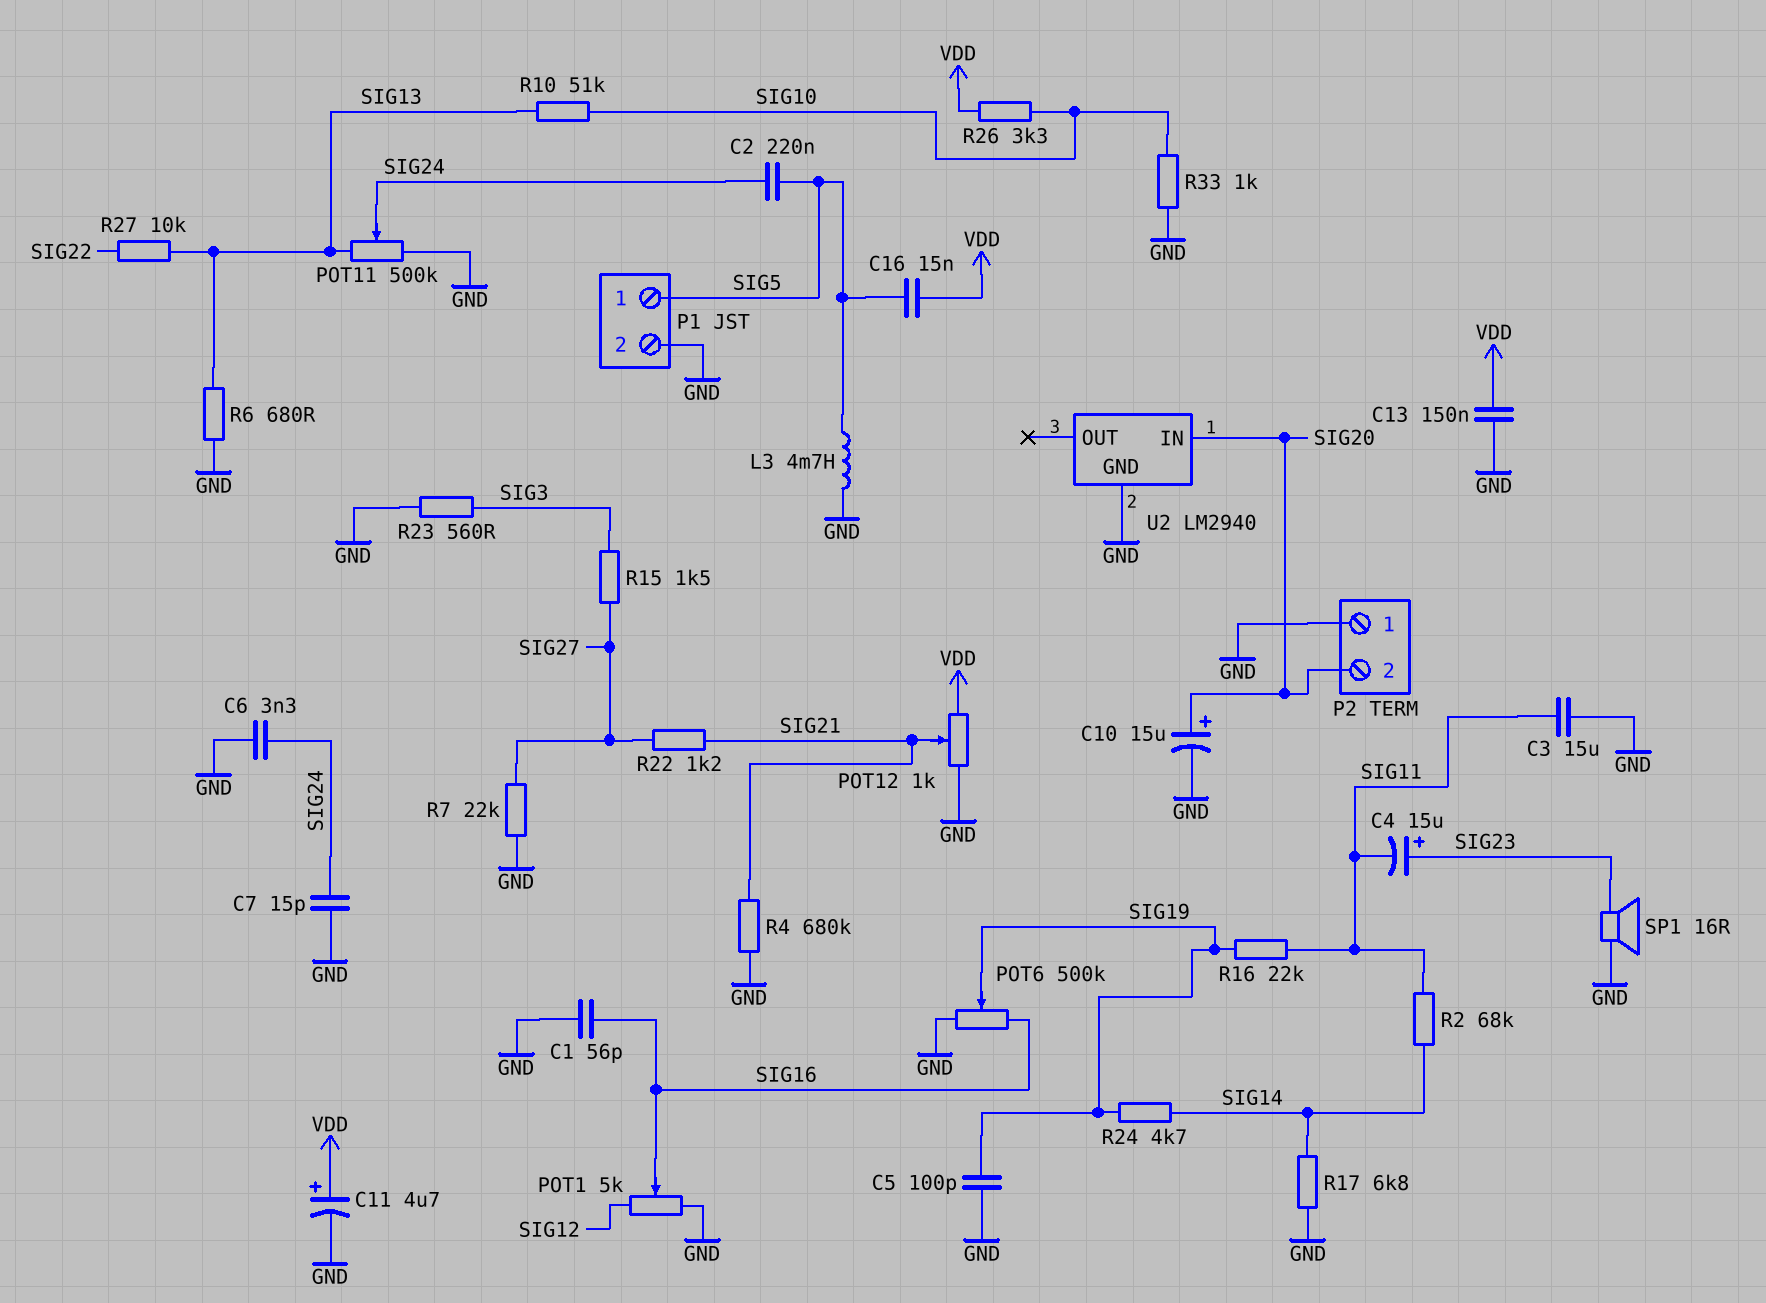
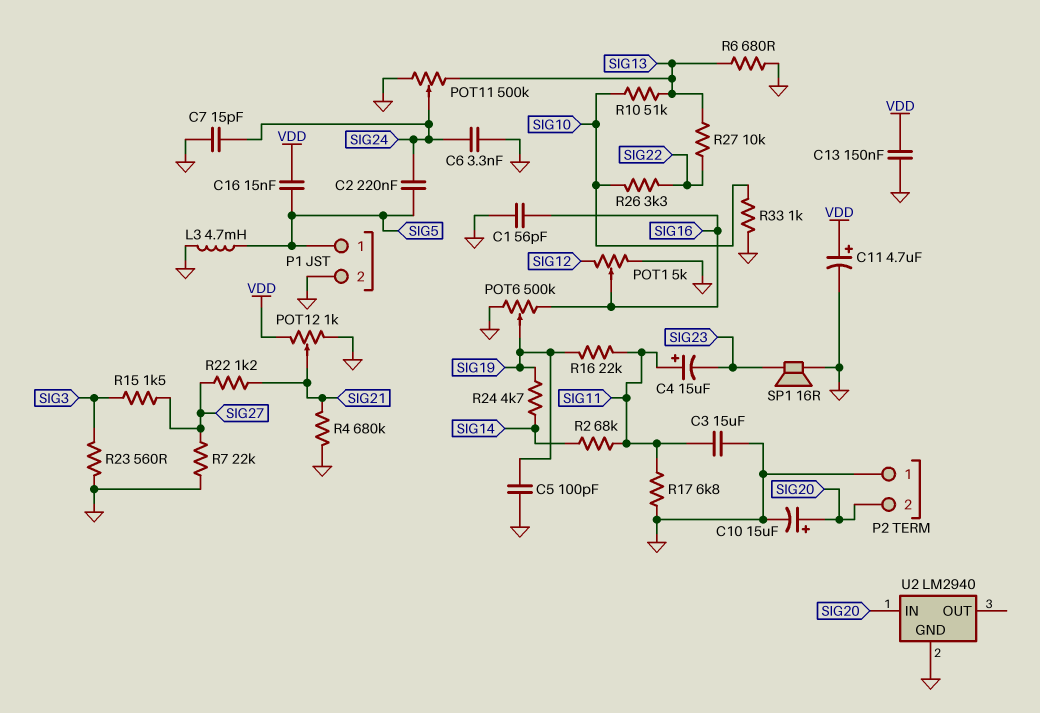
C4: 15uF (plus SIG23, minus SIG11) -> 15uF (plus SIG11, minus SIG23)
R17: 6.8k (GND, SIG14) -> 6.8k (GND, SIG11)
R26: 3.3k (SIG10, VDD) -> 3.3k (SIG10, SIG22)

